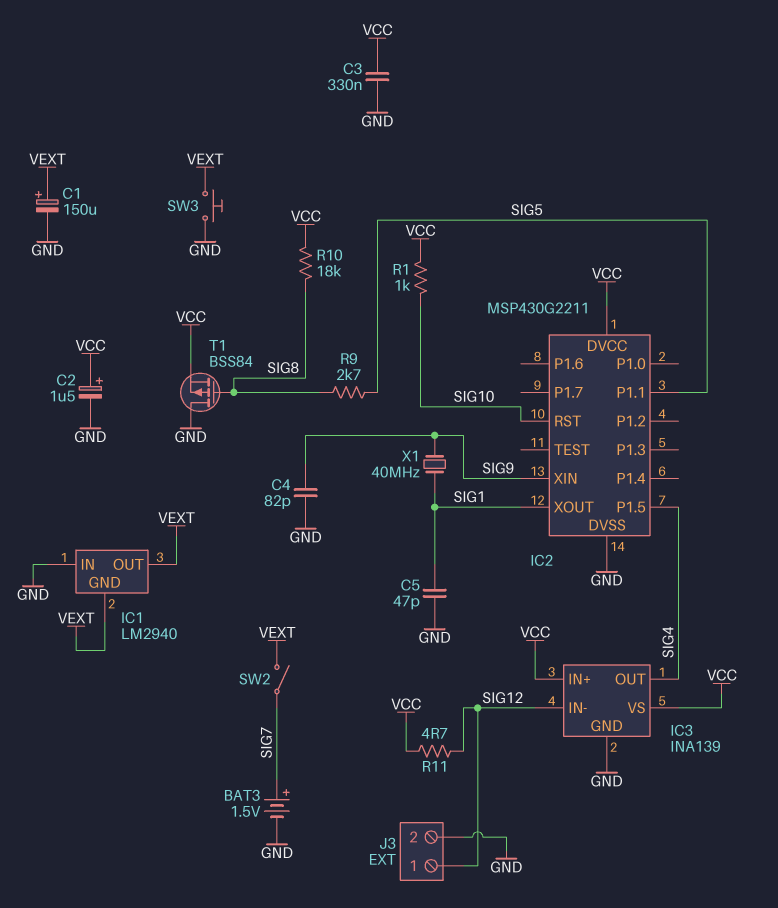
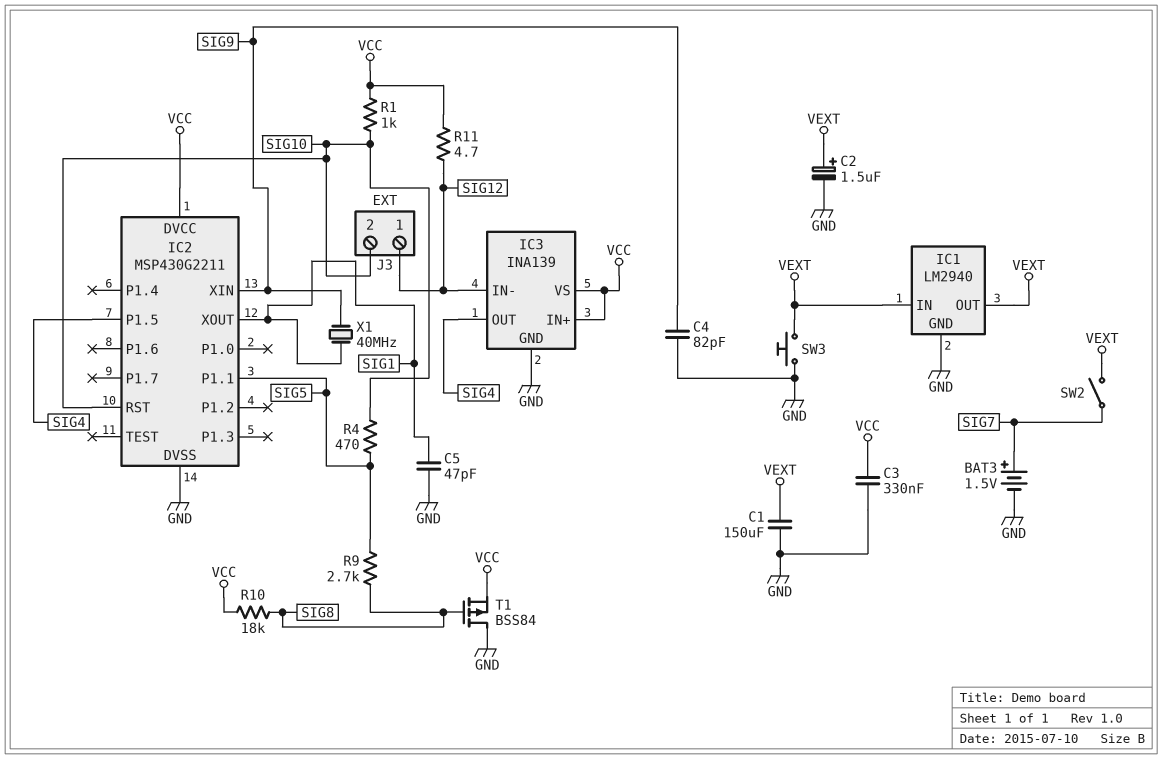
C1: 150uF (plus VEXT, minus GND) -> 150uF (GND, VEXT)
C2: 1.5uF (plus VCC, minus GND) -> 1.5uF (plus VEXT, minus GND)
IC1 pin GND: VEXT -> GND
IC1 pin IN: GND -> VEXT
J3 pin 2: GND -> SIG10
R4: none -> 470 (SIG5, SIG10)

